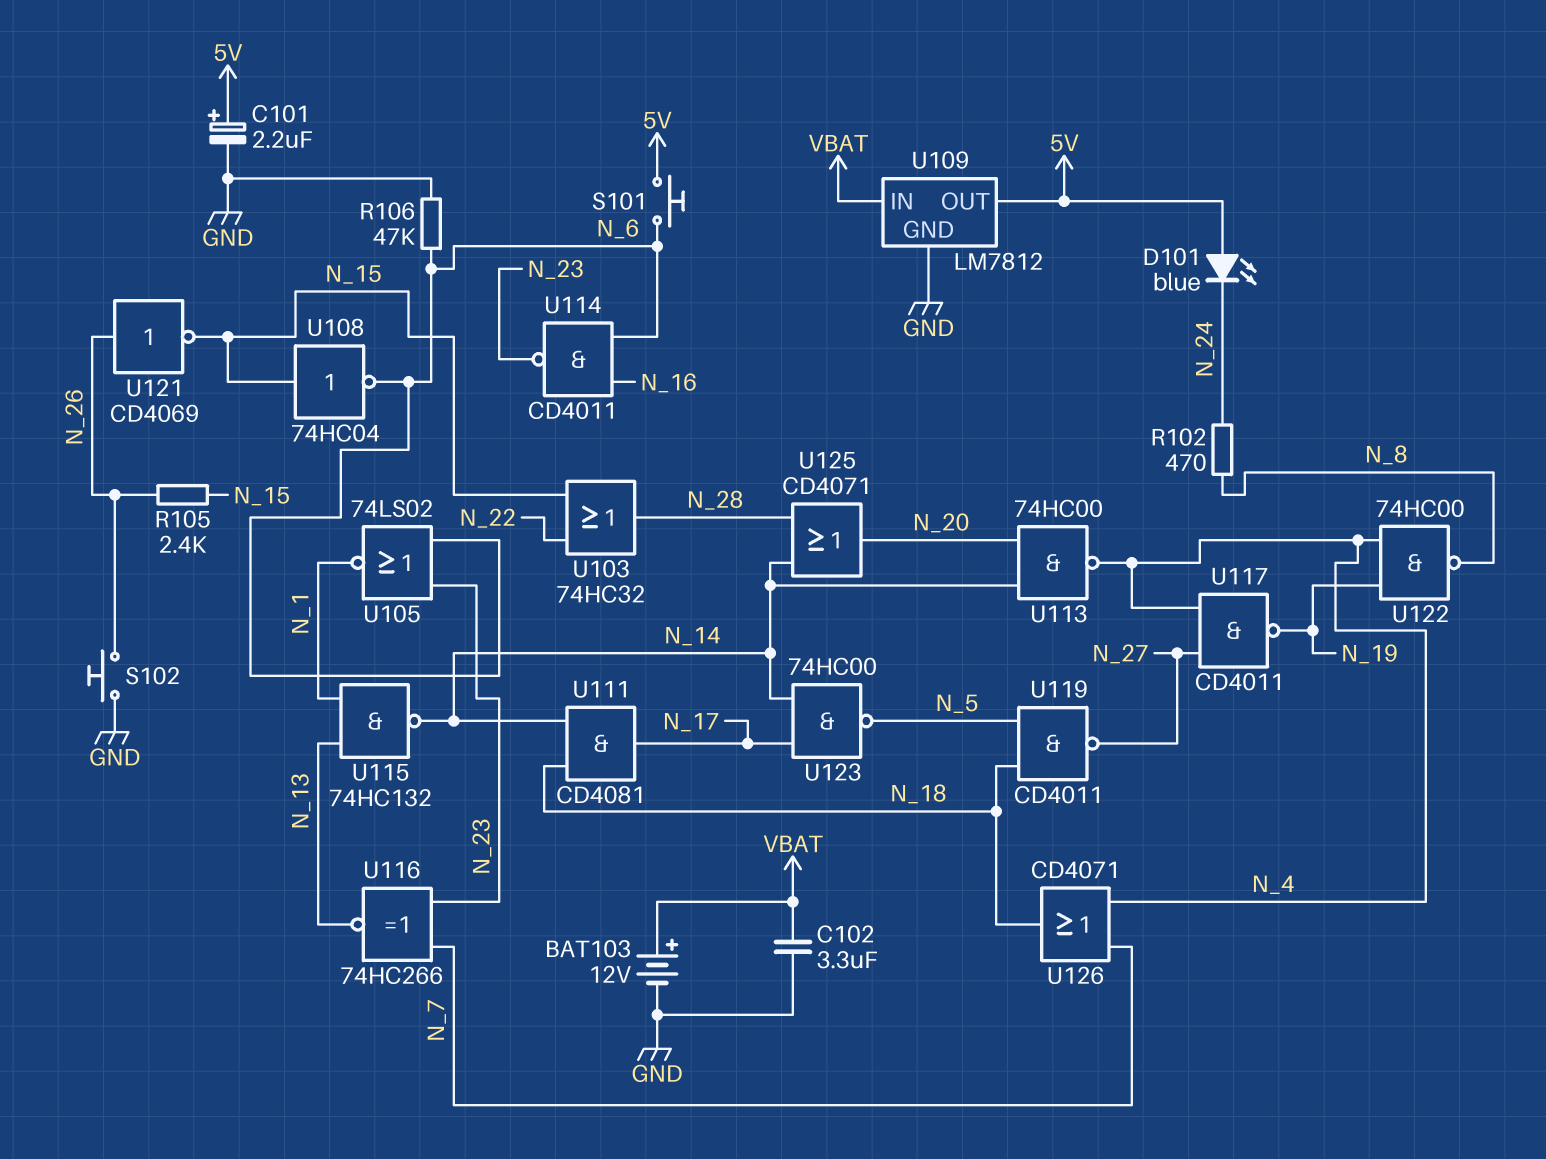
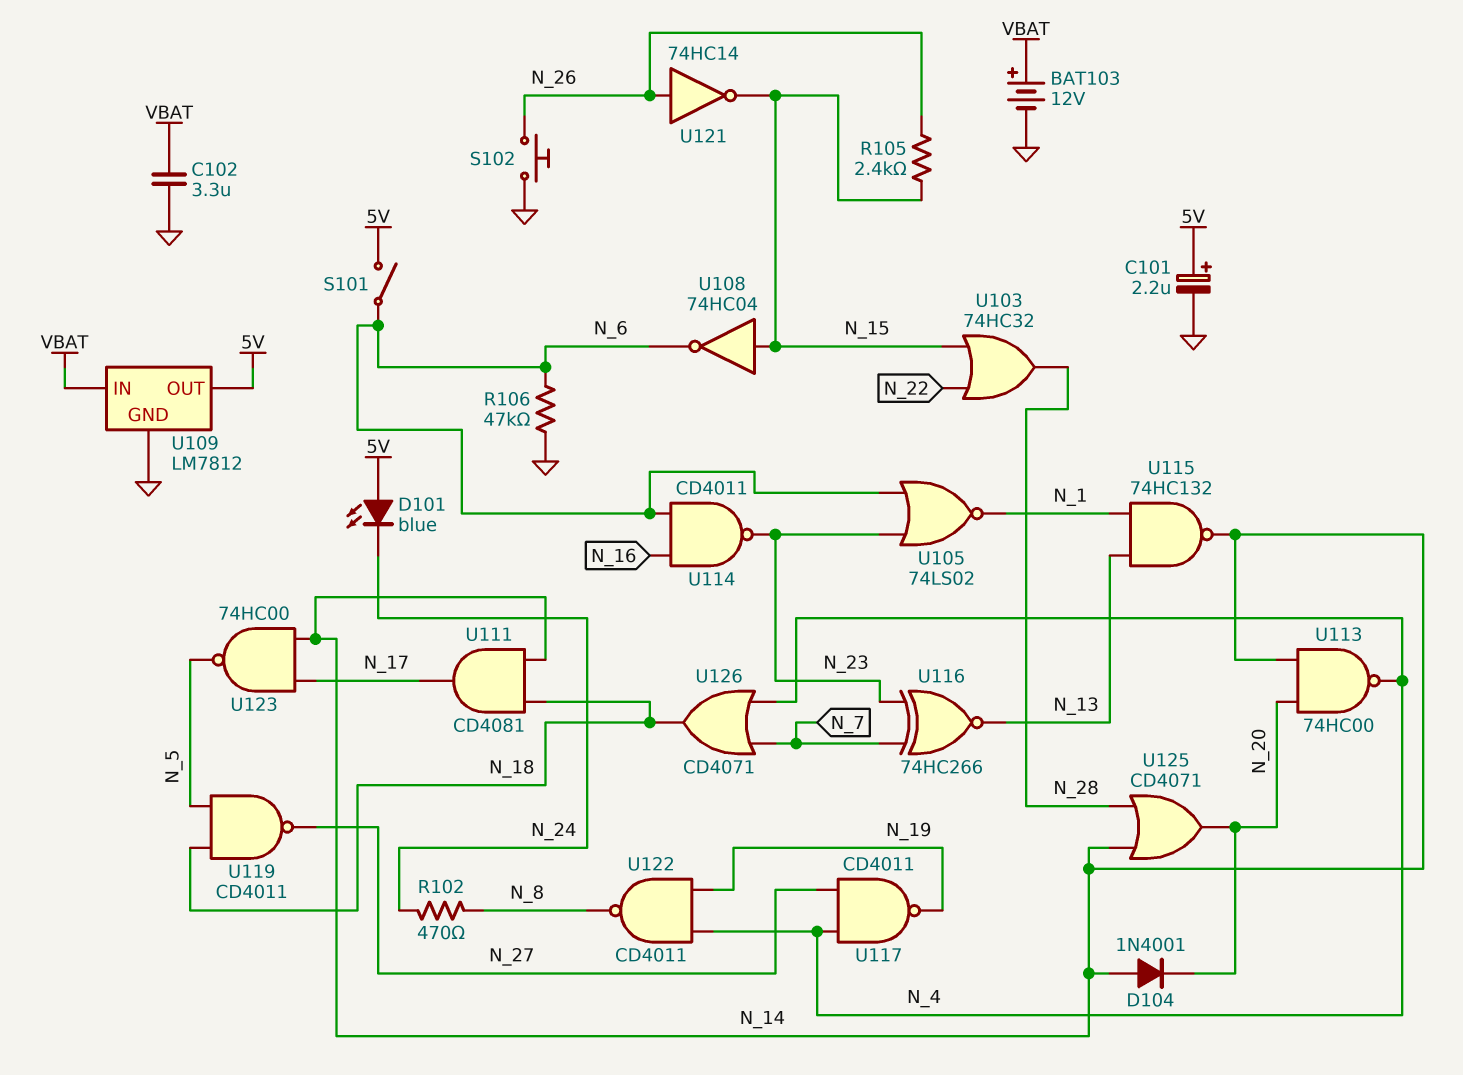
D104: none -> diode 1N4001 (A N_14, K N_20)
S101: button (5V, N_6) -> switch (5V, N_6)
U121: NOT CD4069 (in N_26, out N_15) -> NOT 74HC14 (in N_26, out N_15)
U122: NAND 74HC00 (in N_4, in N_19, out N_8) -> NAND CD4011 (in N_4, in N_19, out N_8)

